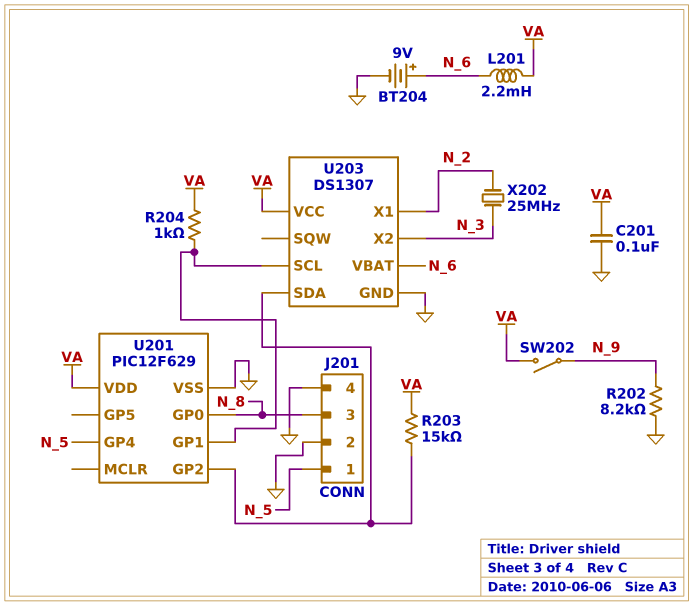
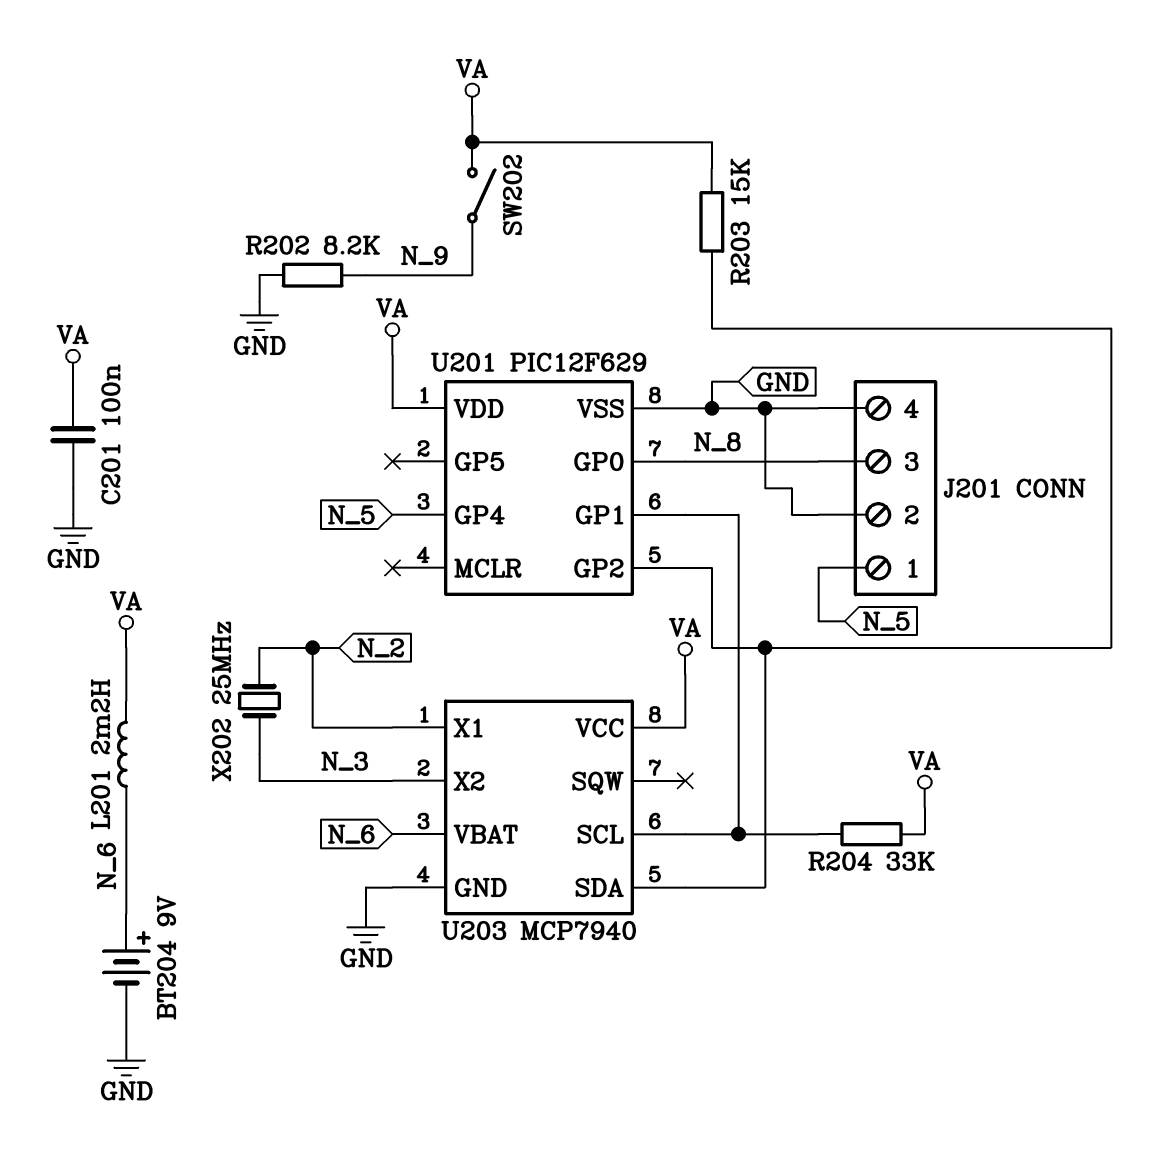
R204: 1k (U201/GP1, VA) -> 33k (U201/GP1, VA)
U203: DS1307 -> MCP7940

